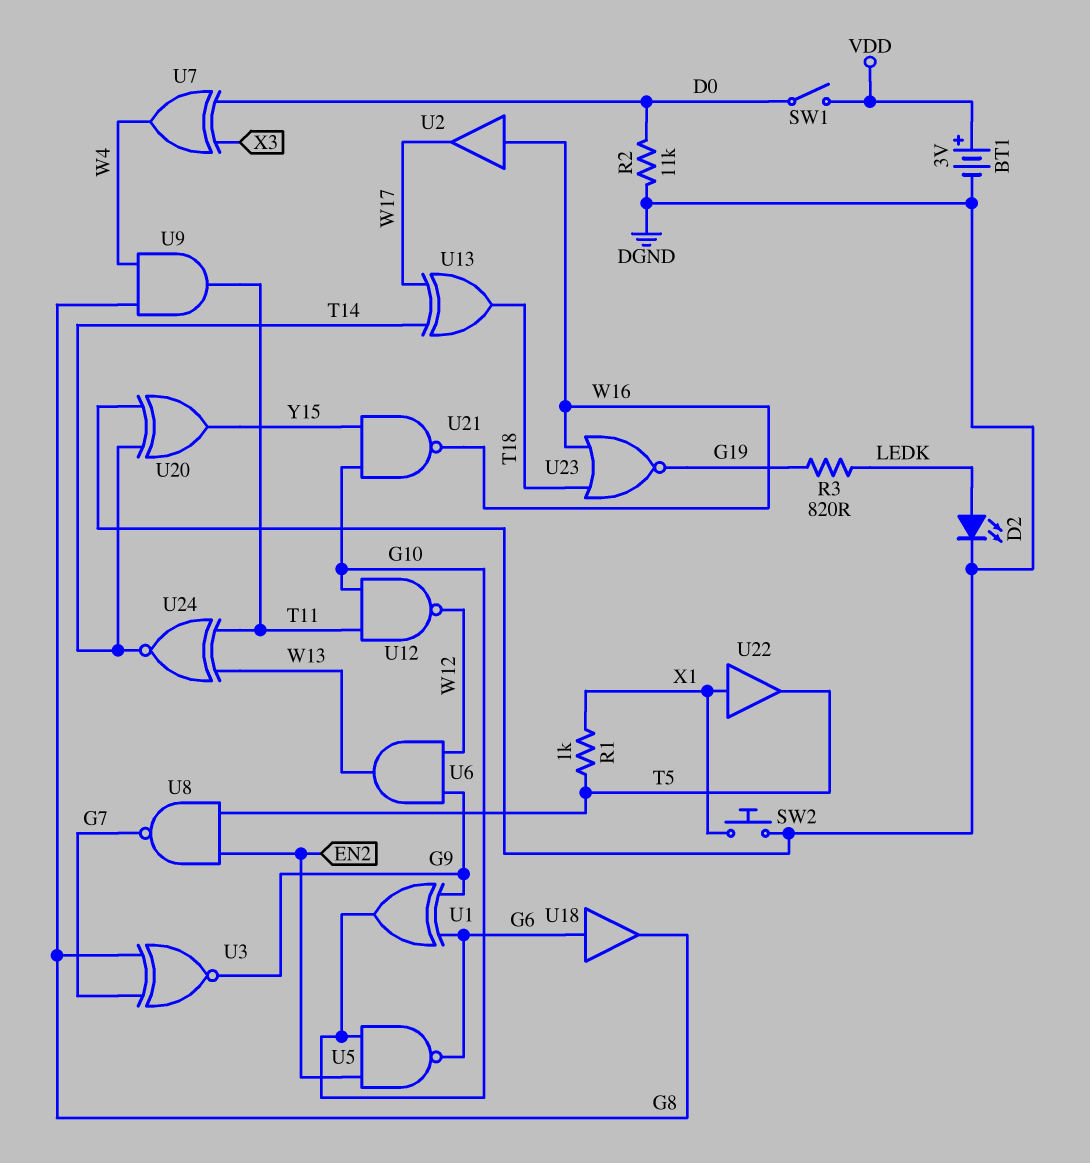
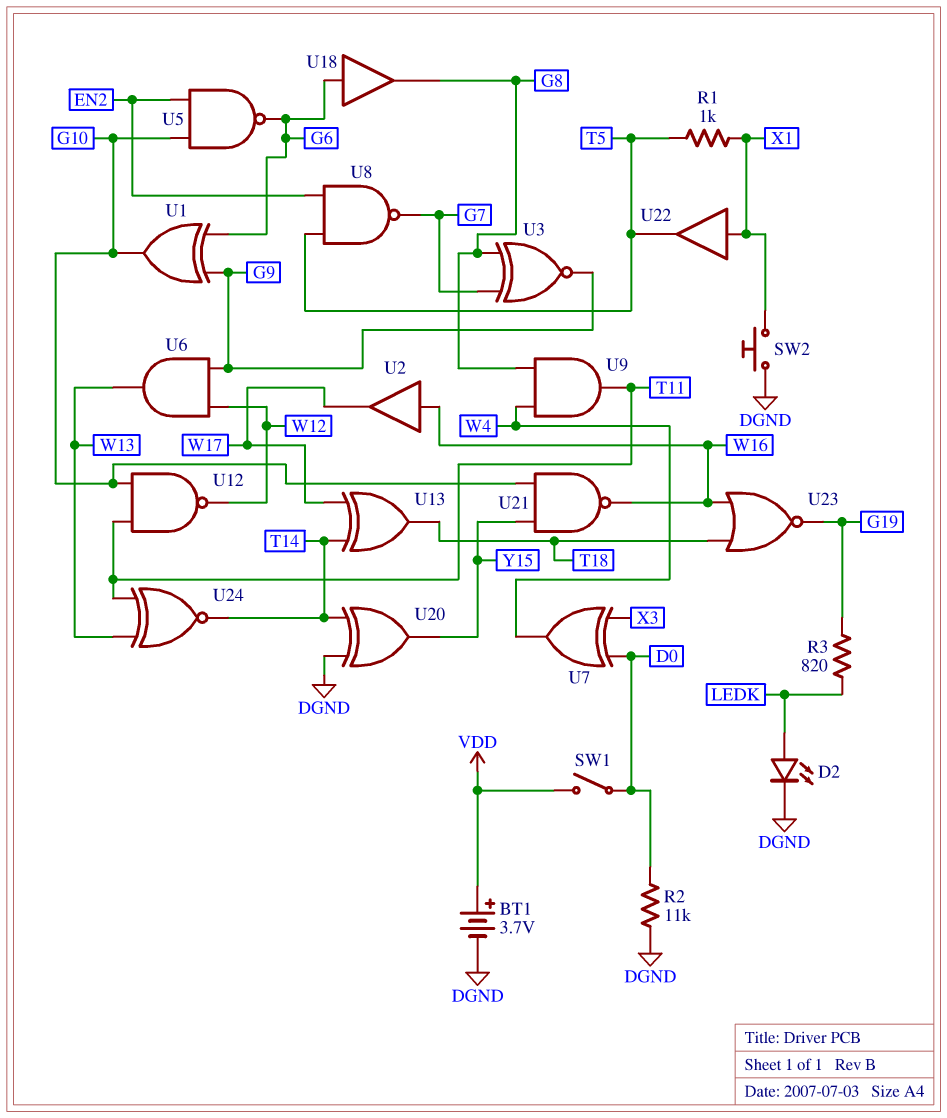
BT1: 3V (plus VDD, minus DGND) -> 3.7V (plus VDD, minus DGND)

